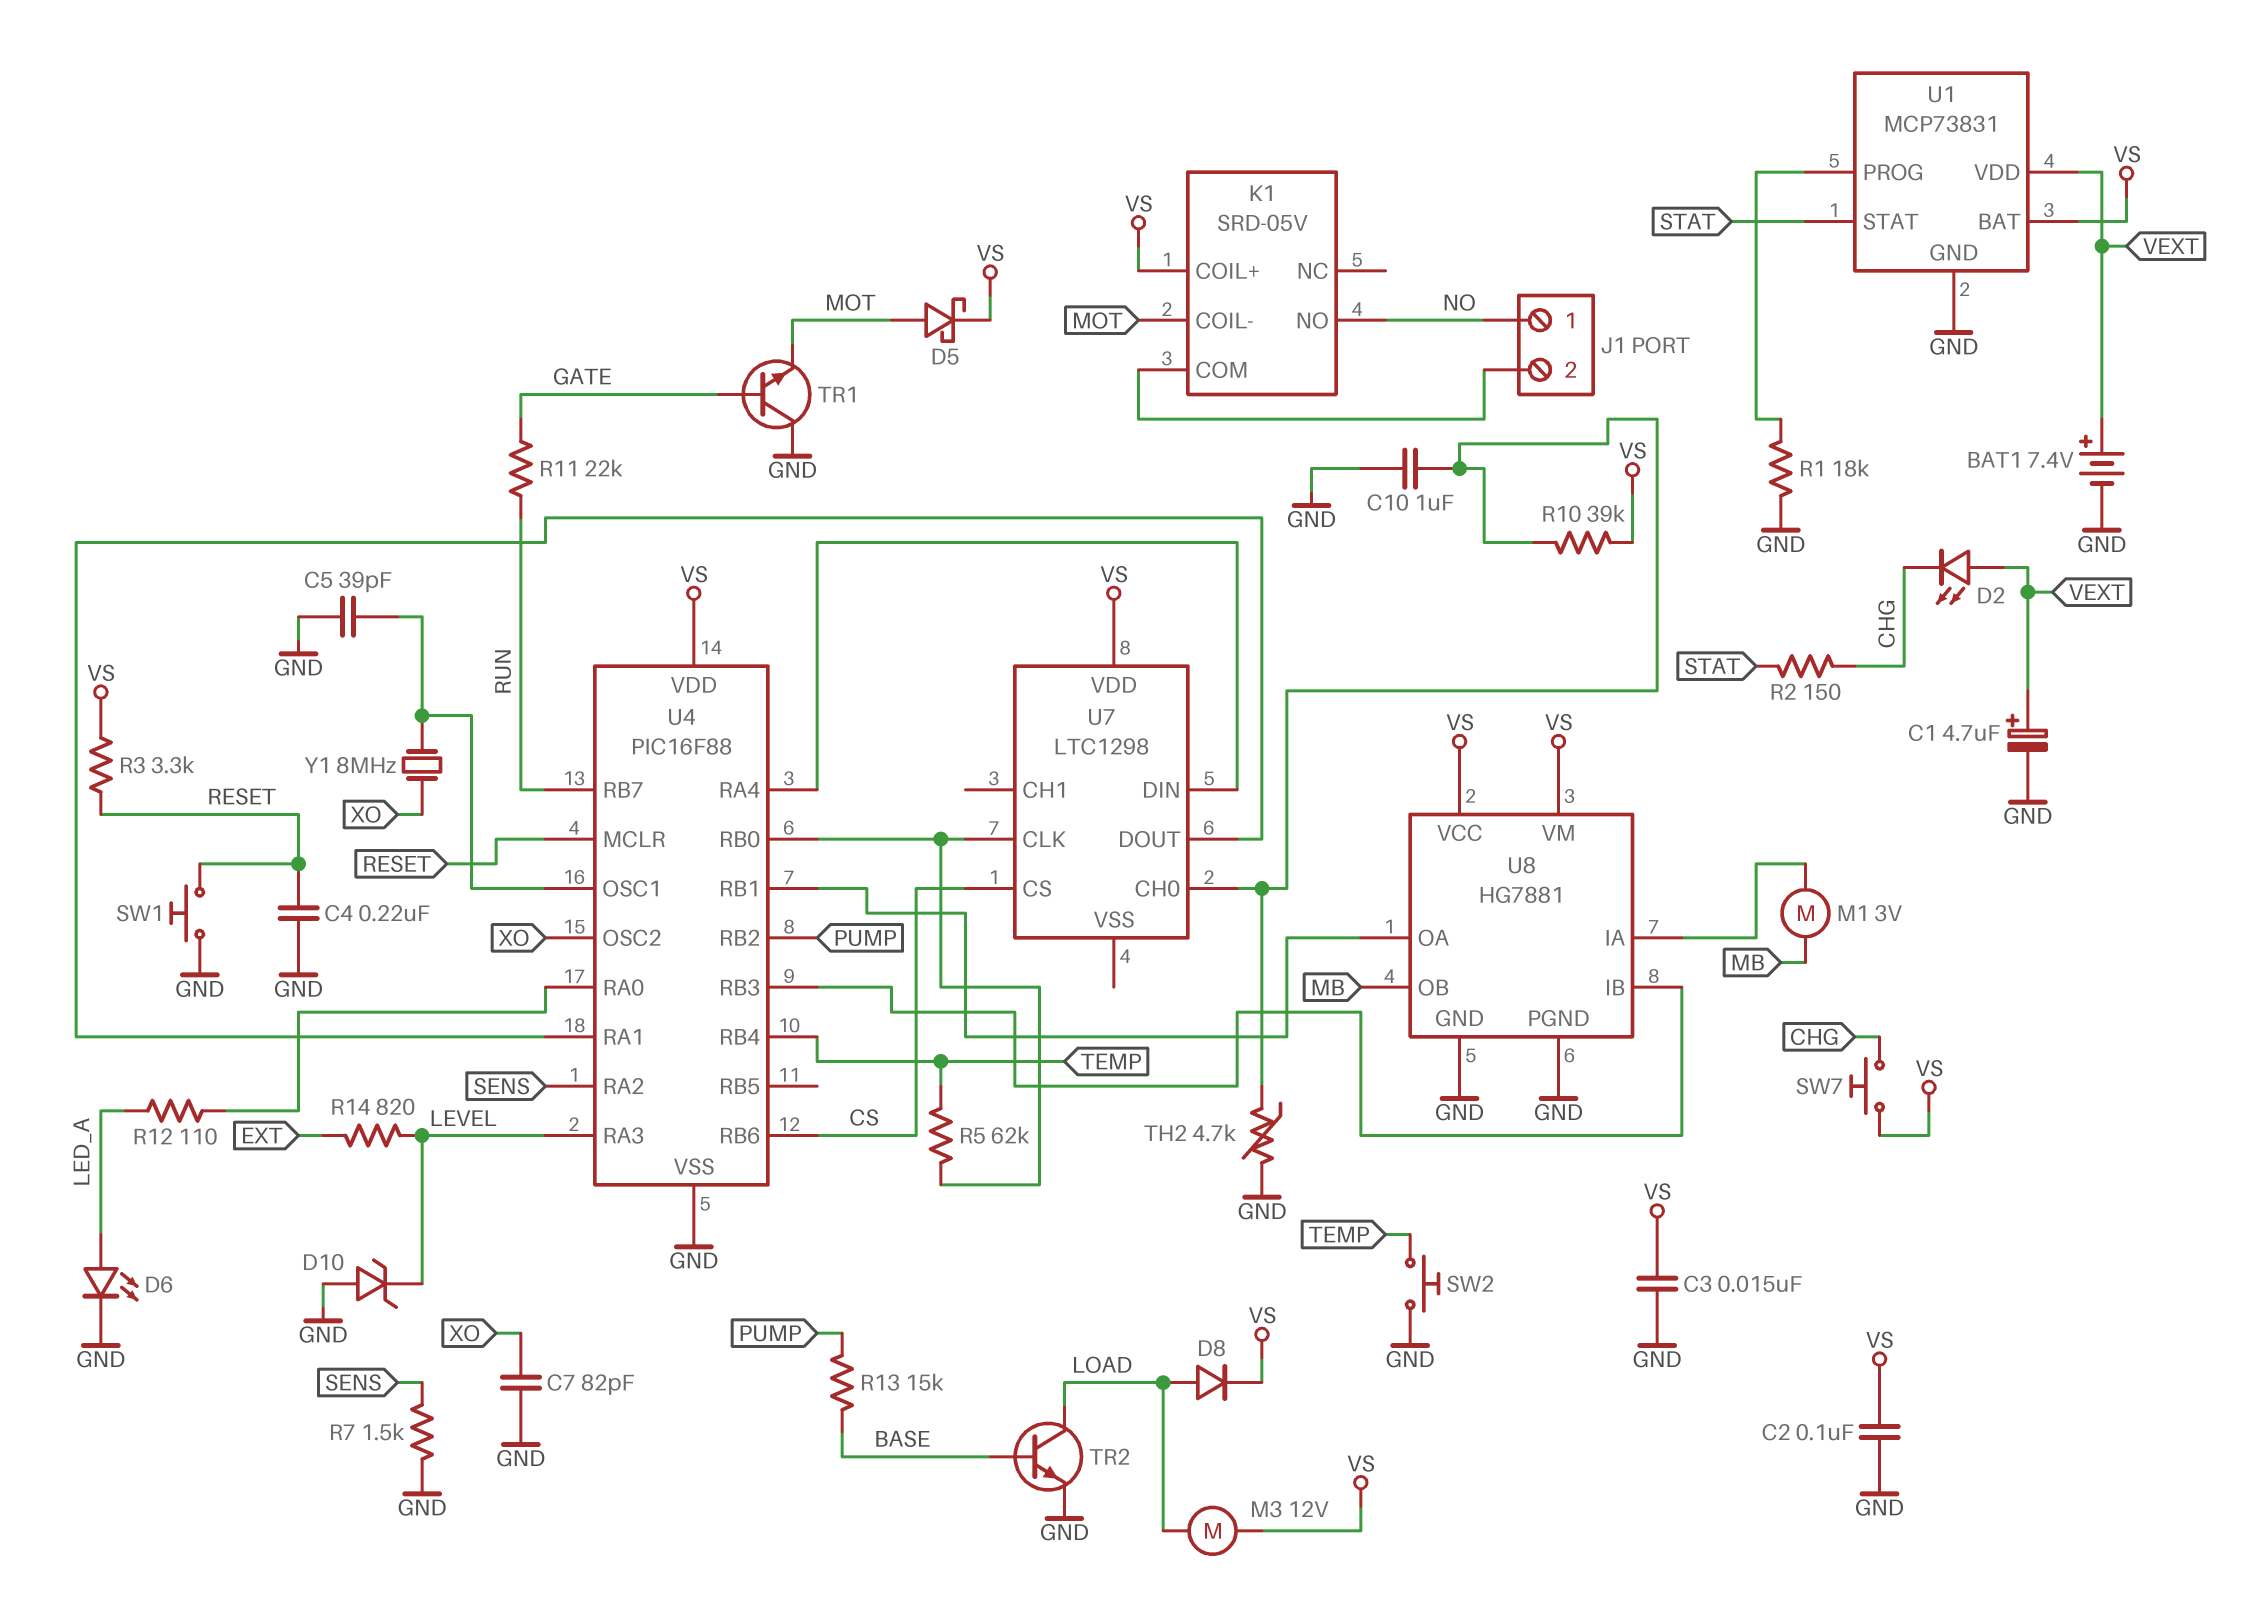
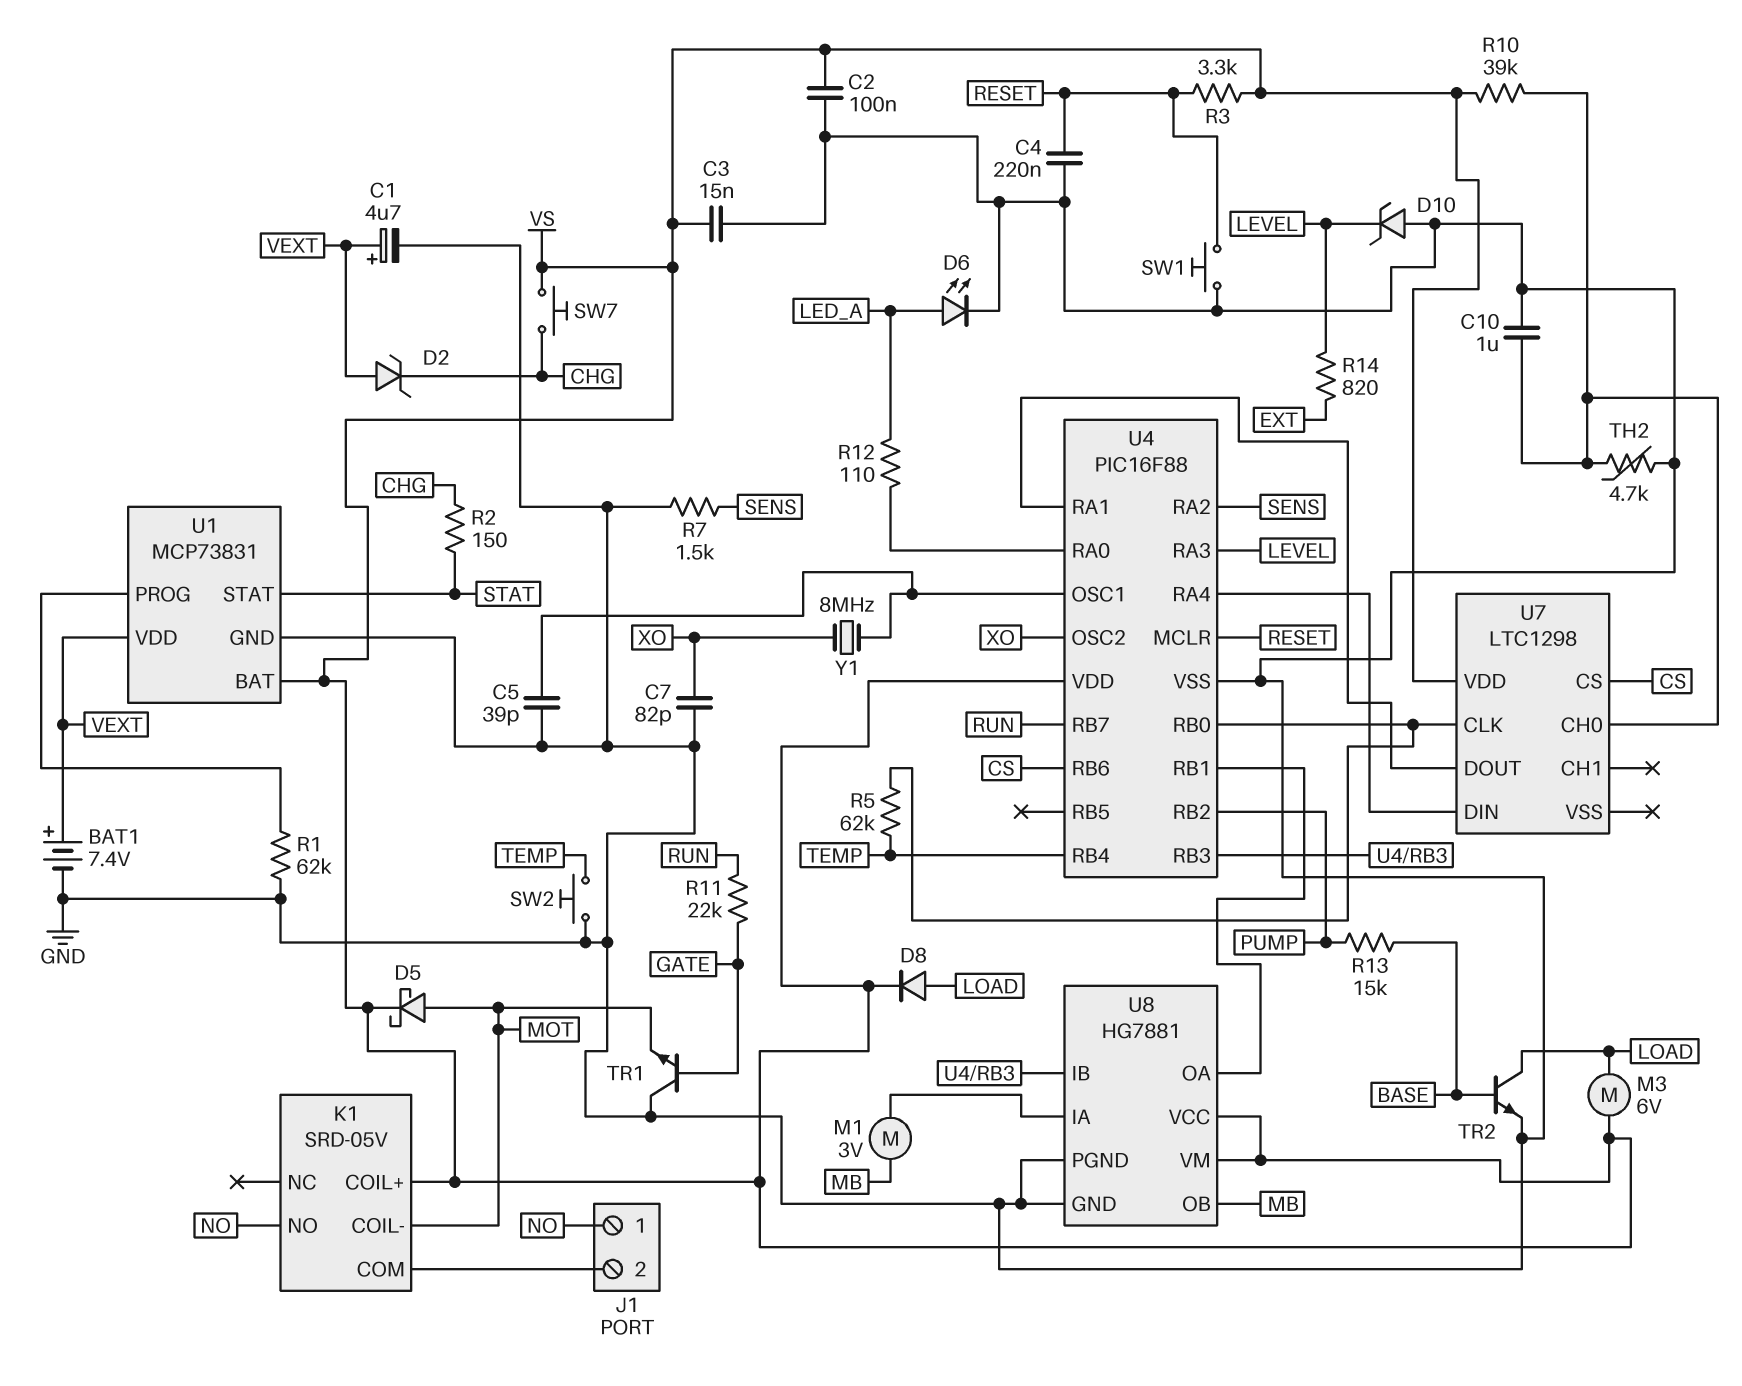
D2: LED (A VEXT, K CHG) -> zener (A VEXT, K CHG)
M3: motor 12V (LOAD, VS) -> motor 6V (LOAD, VS)
R1: 18k (GND, U1/PROG) -> 62k (GND, U1/PROG)

